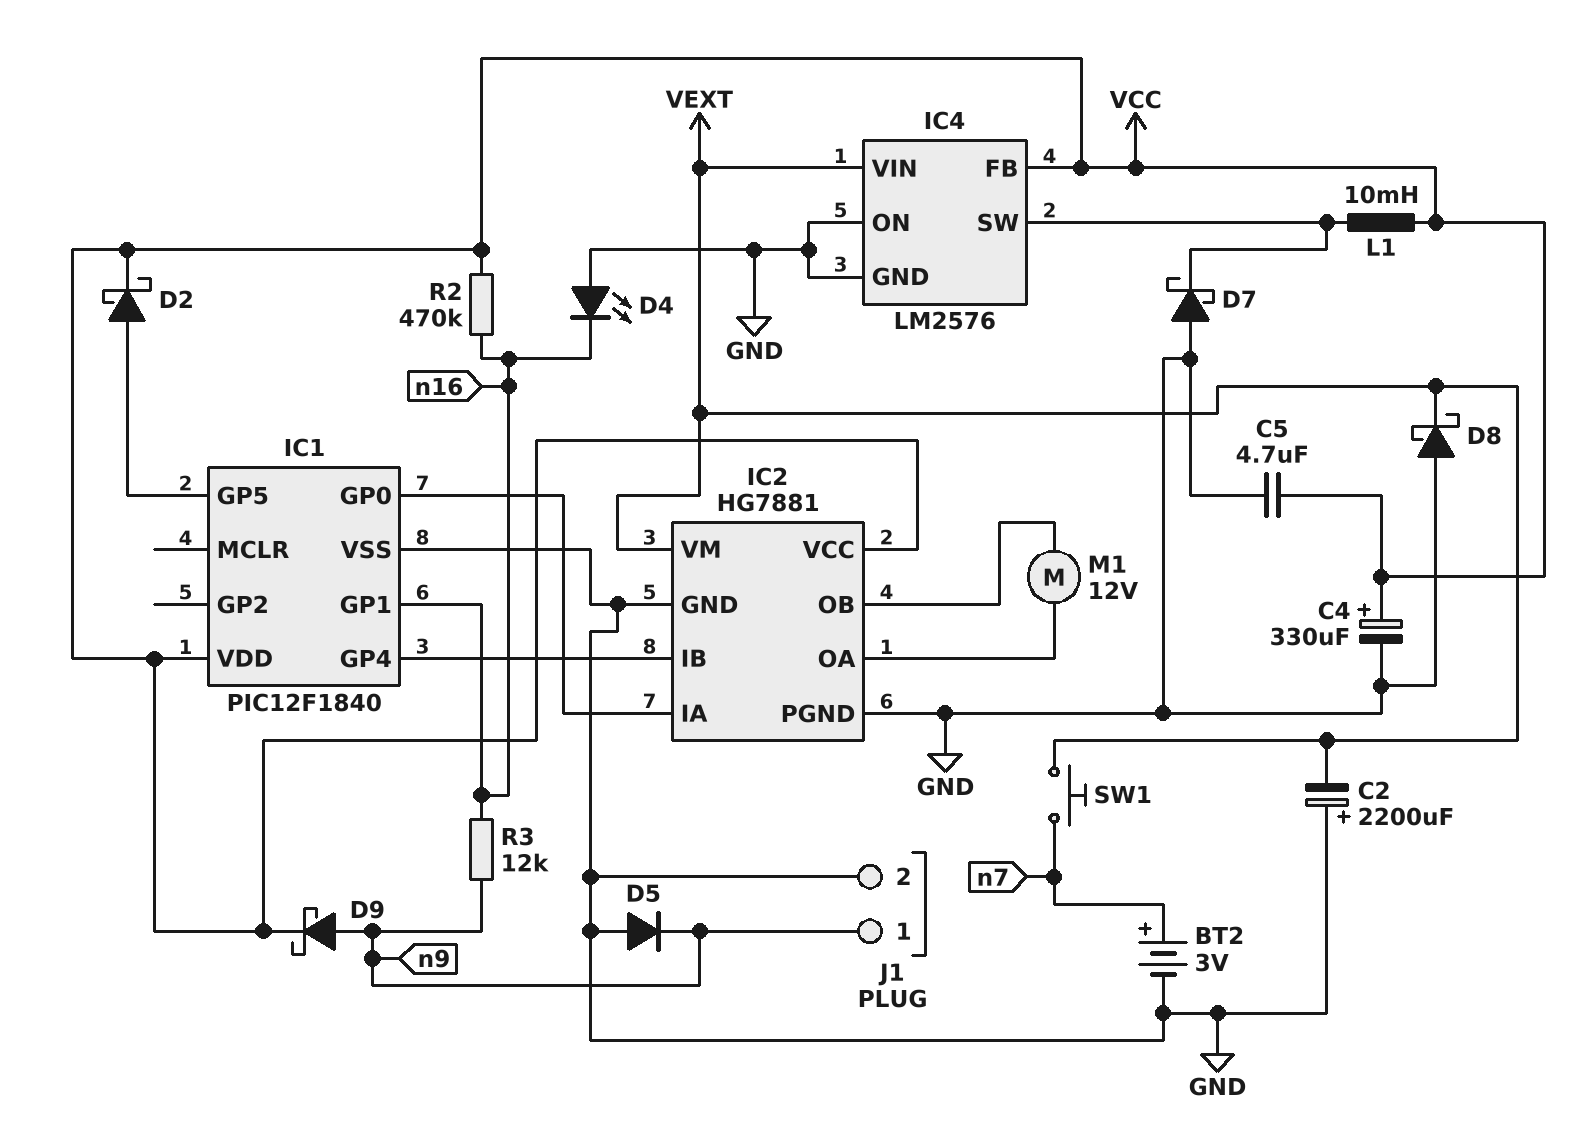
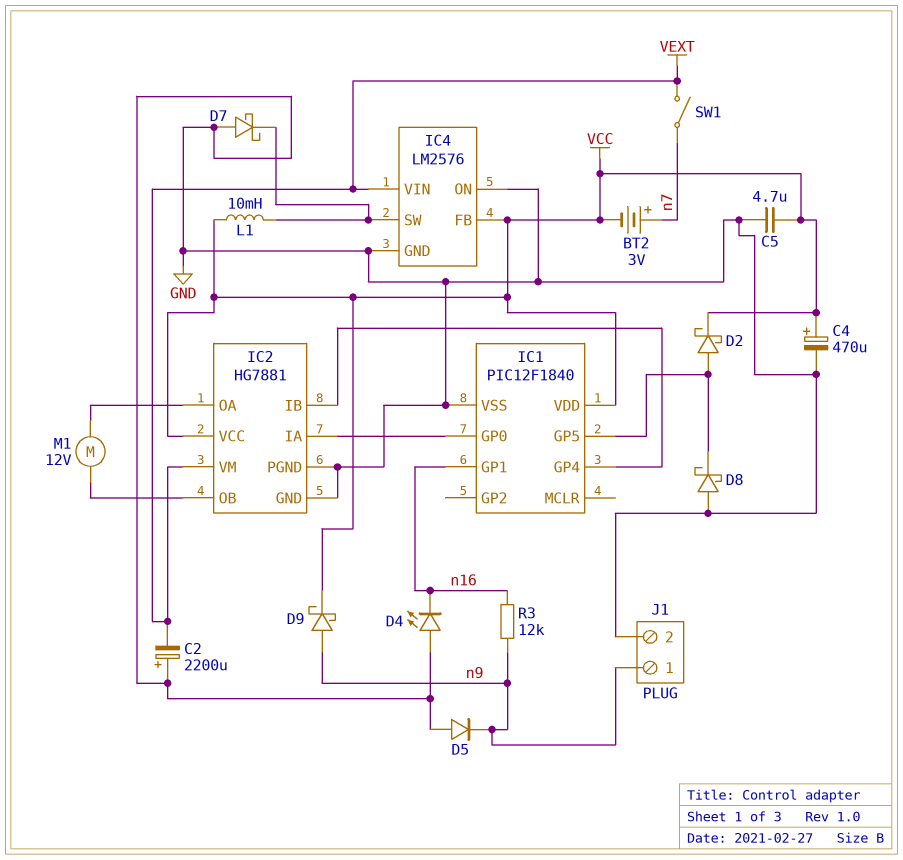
BT2: 3V (plus n7, minus GND) -> 3V (plus n7, minus VCC)
C4: 330uF (plus VCC, minus GND) -> 470uF (plus VCC, minus GND)
D8: schottky (A GND, K VEXT) -> schottky (A GND, K IC1/GP5)
R2: 470k (VCC, n16) -> none
SW1: button (VEXT, n7) -> switch (VEXT, n7)

